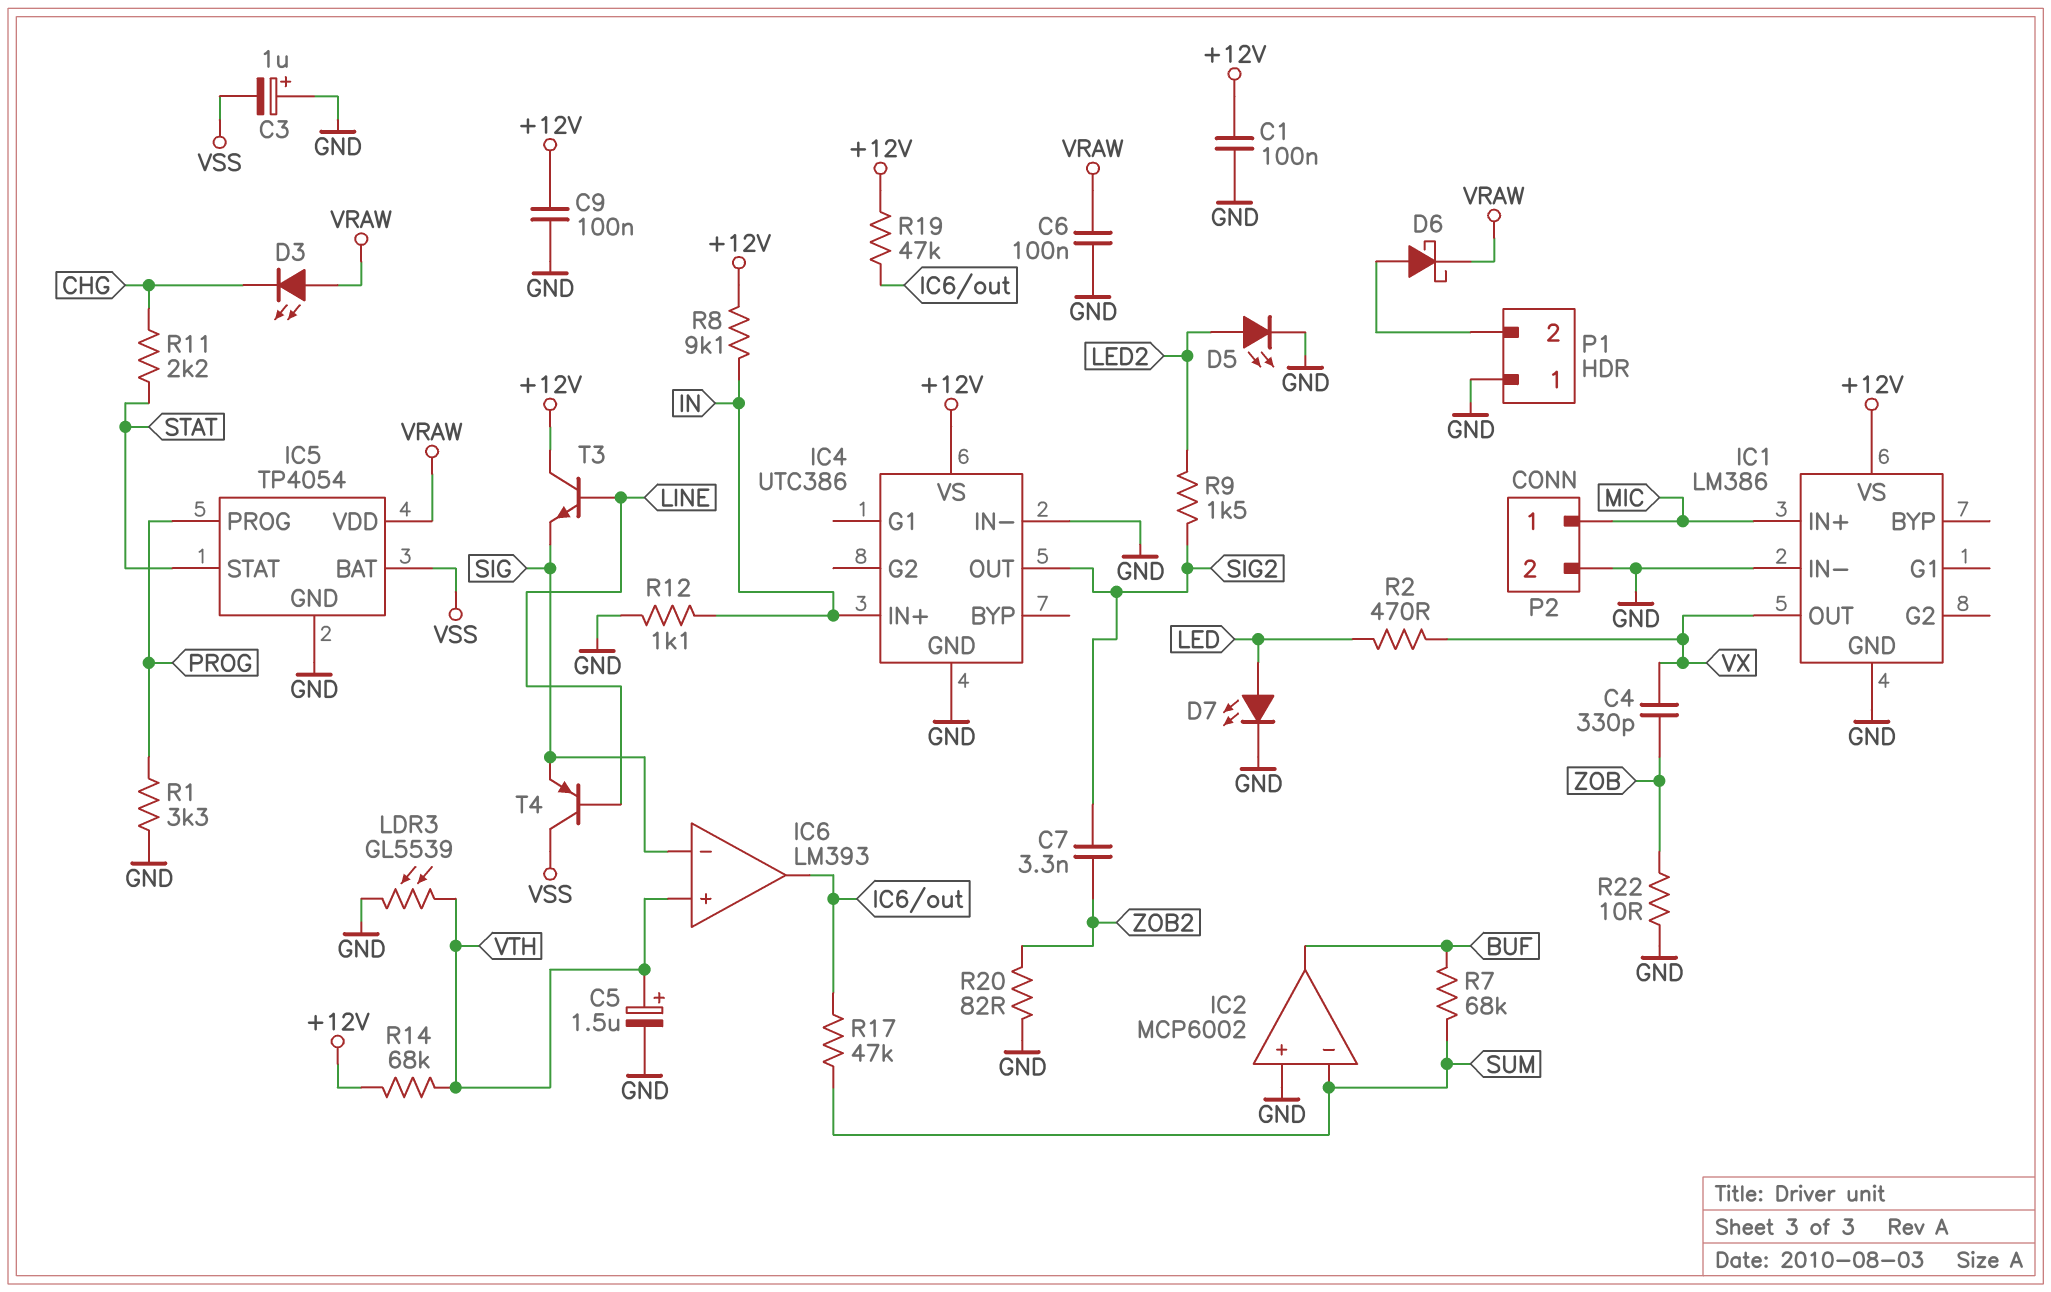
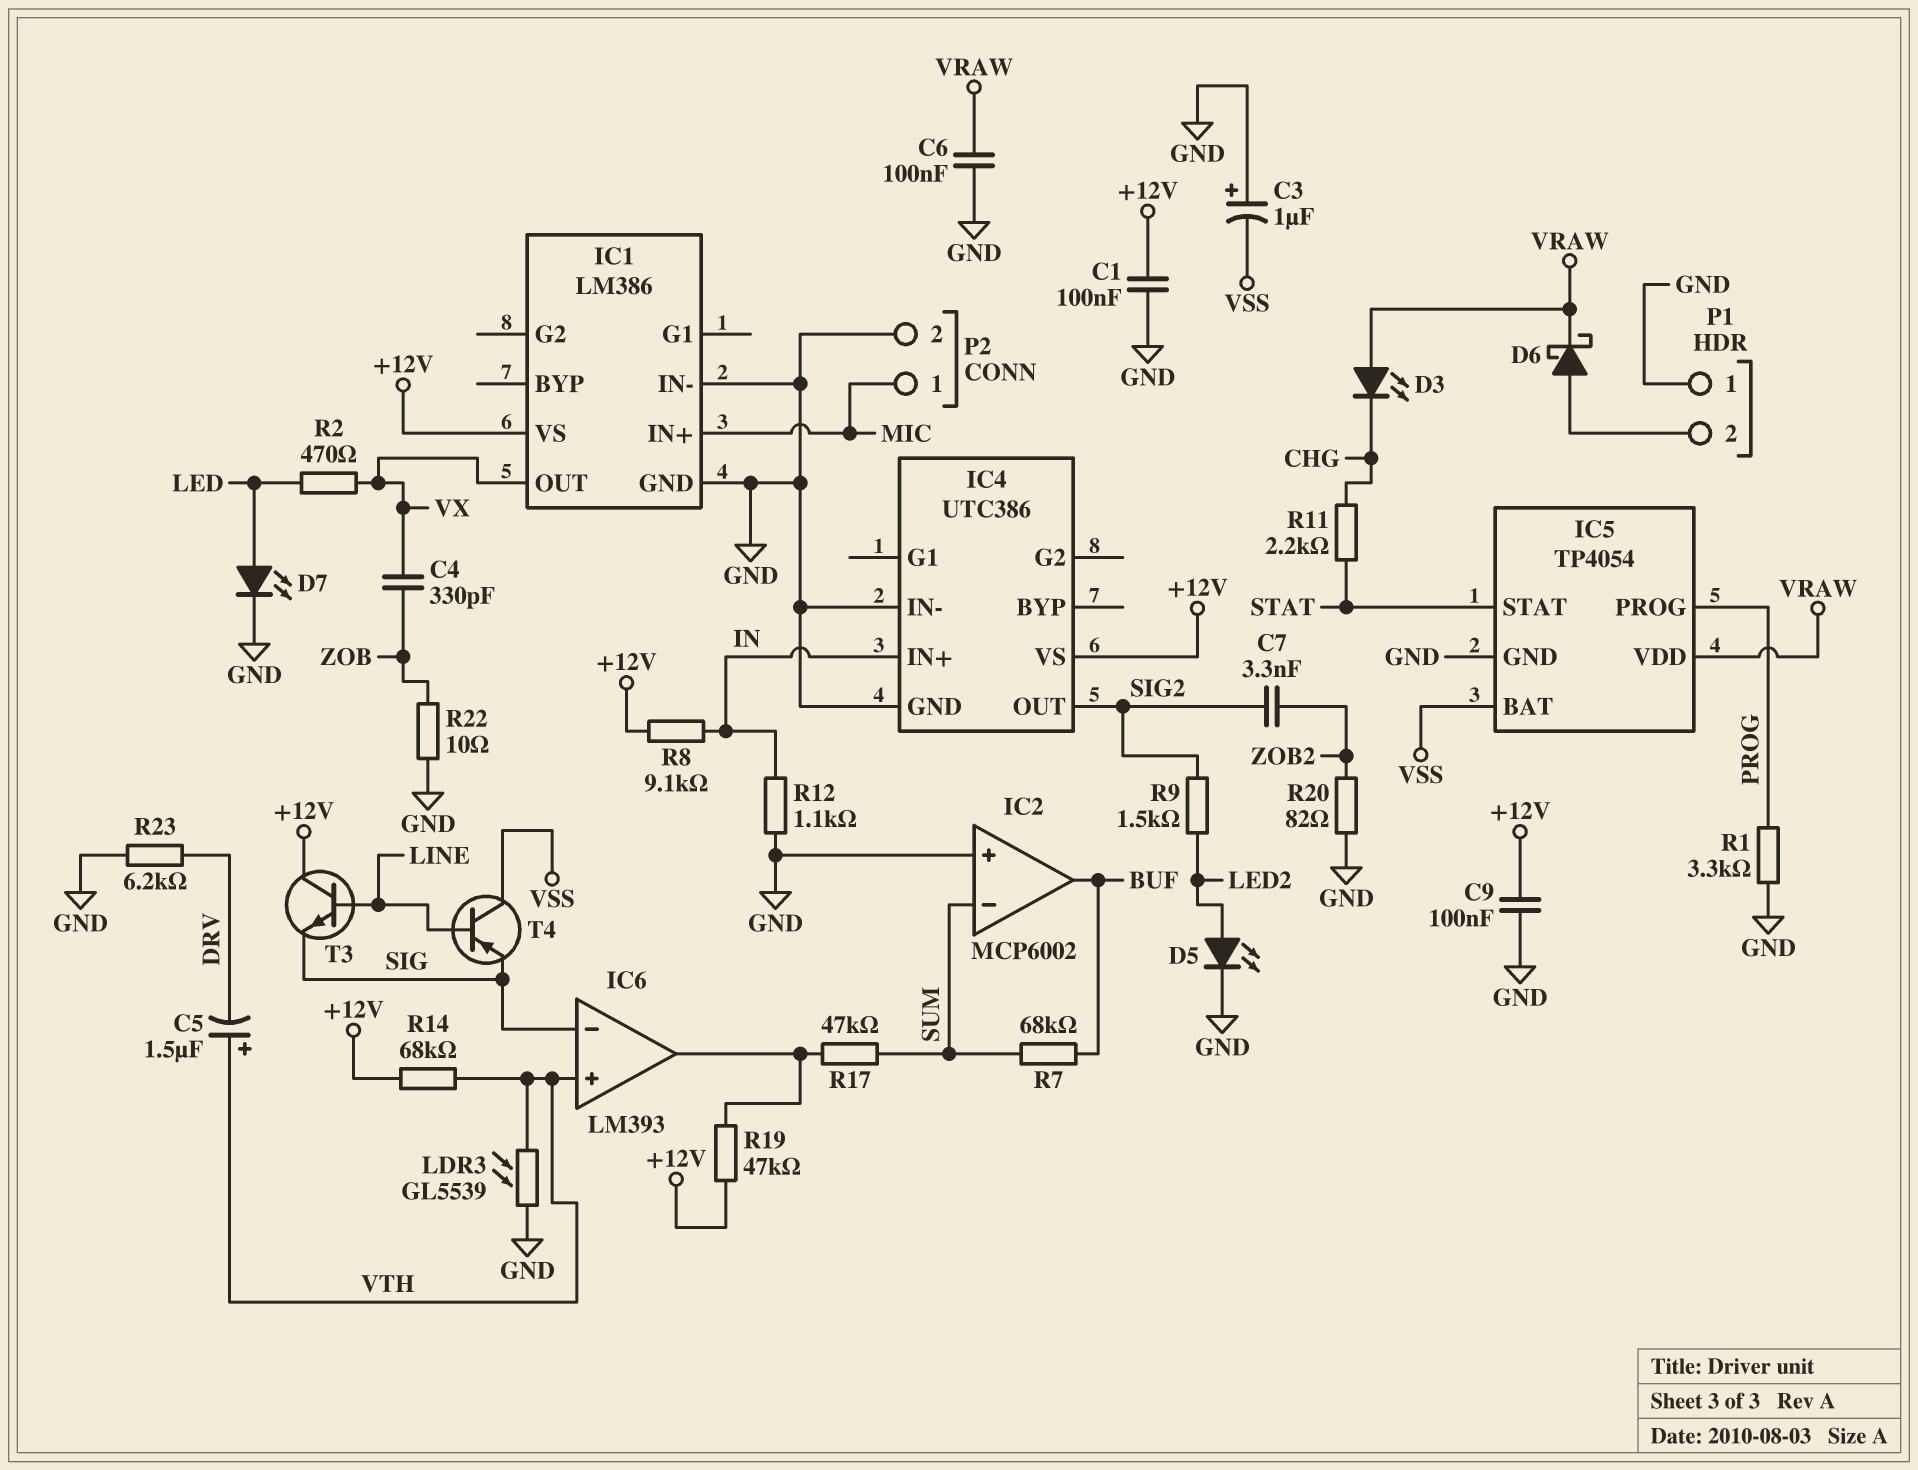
C5: 1.5uF (plus VTH, minus GND) -> 1.5uF (plus VTH, minus DRV)
R23: none -> 6.2k (DRV, GND)

